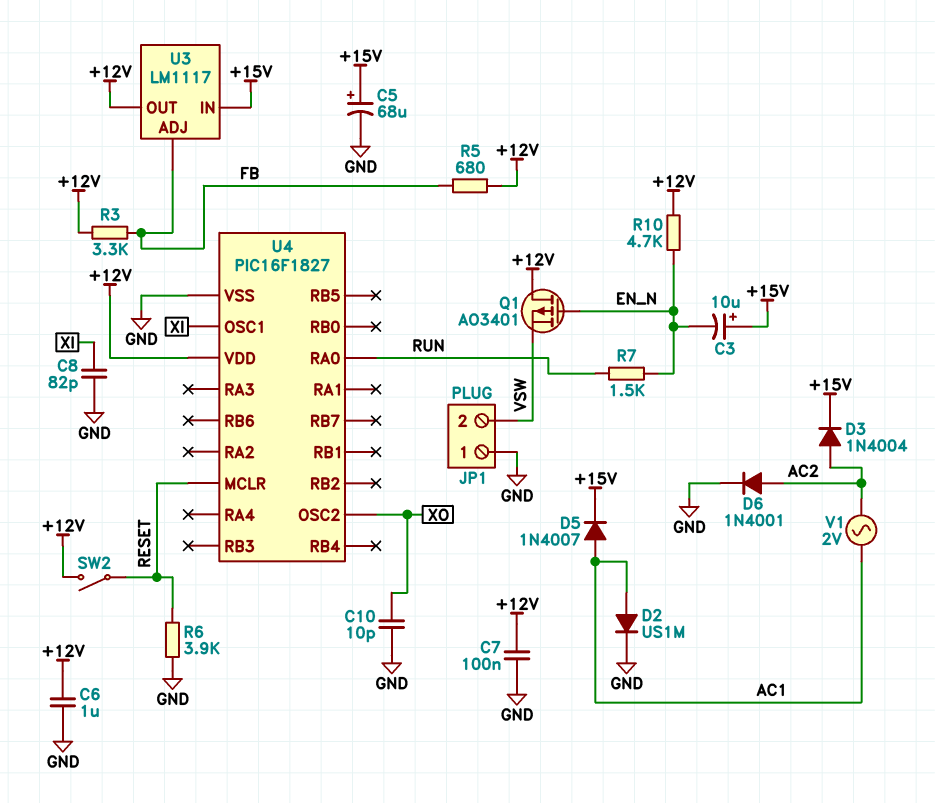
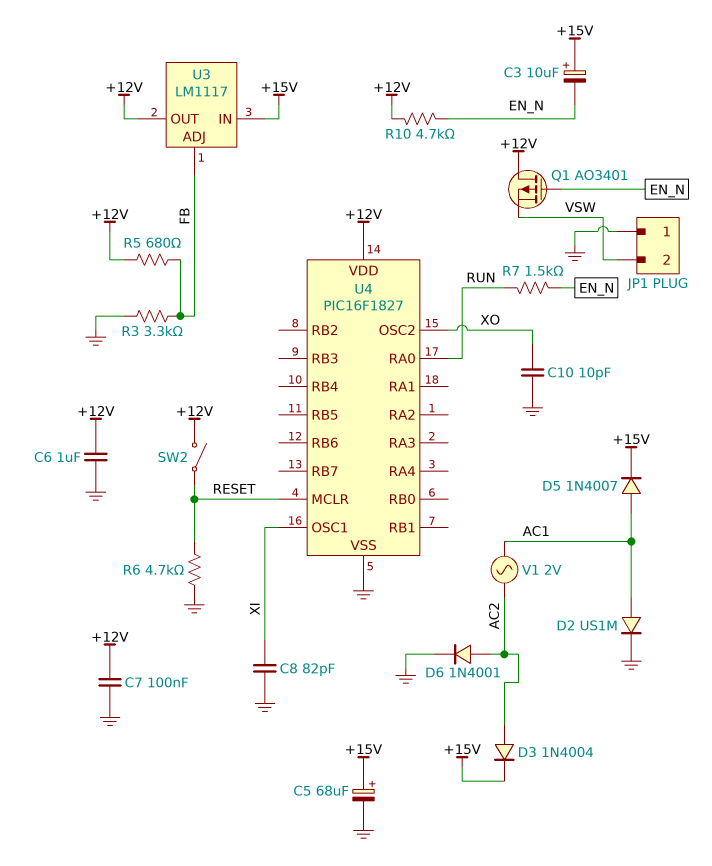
R3: 3.3k (+12V, FB) -> 3.3k (FB, GND)
R6: 3.9k (GND, RESET) -> 4.7k (GND, RESET)

